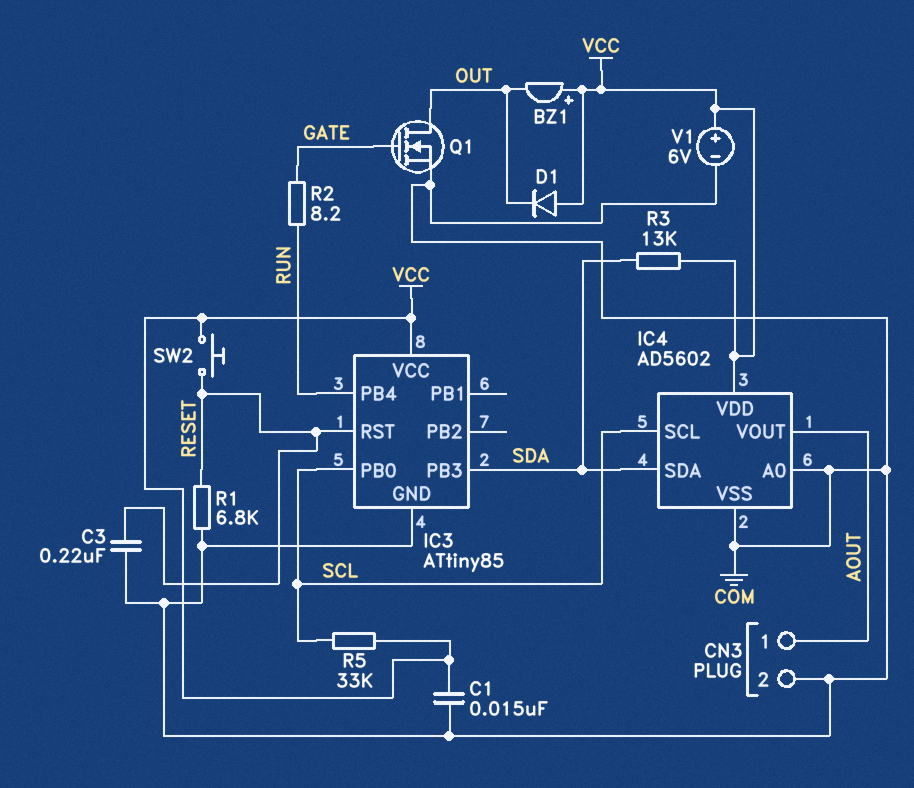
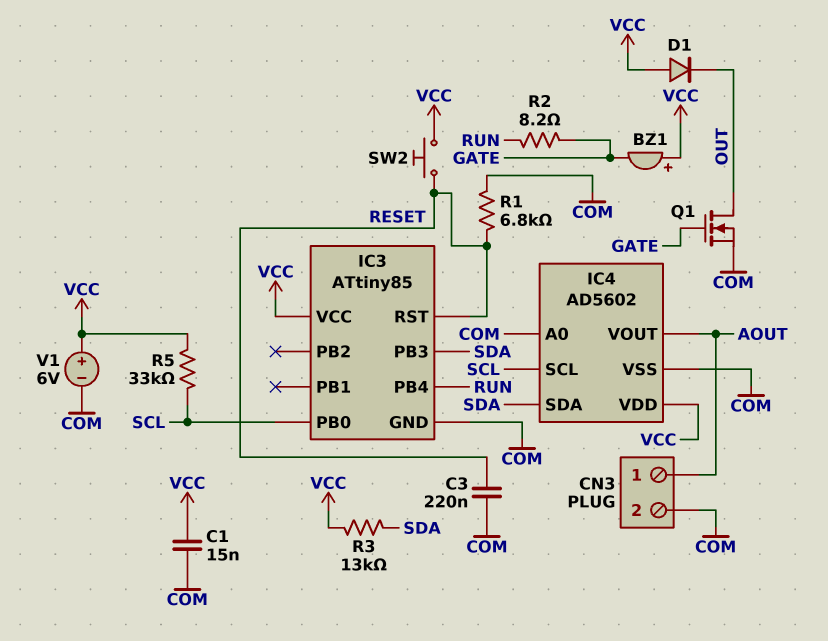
BZ1: buzzer (plus VCC, minus OUT) -> buzzer (plus VCC, minus GATE)

